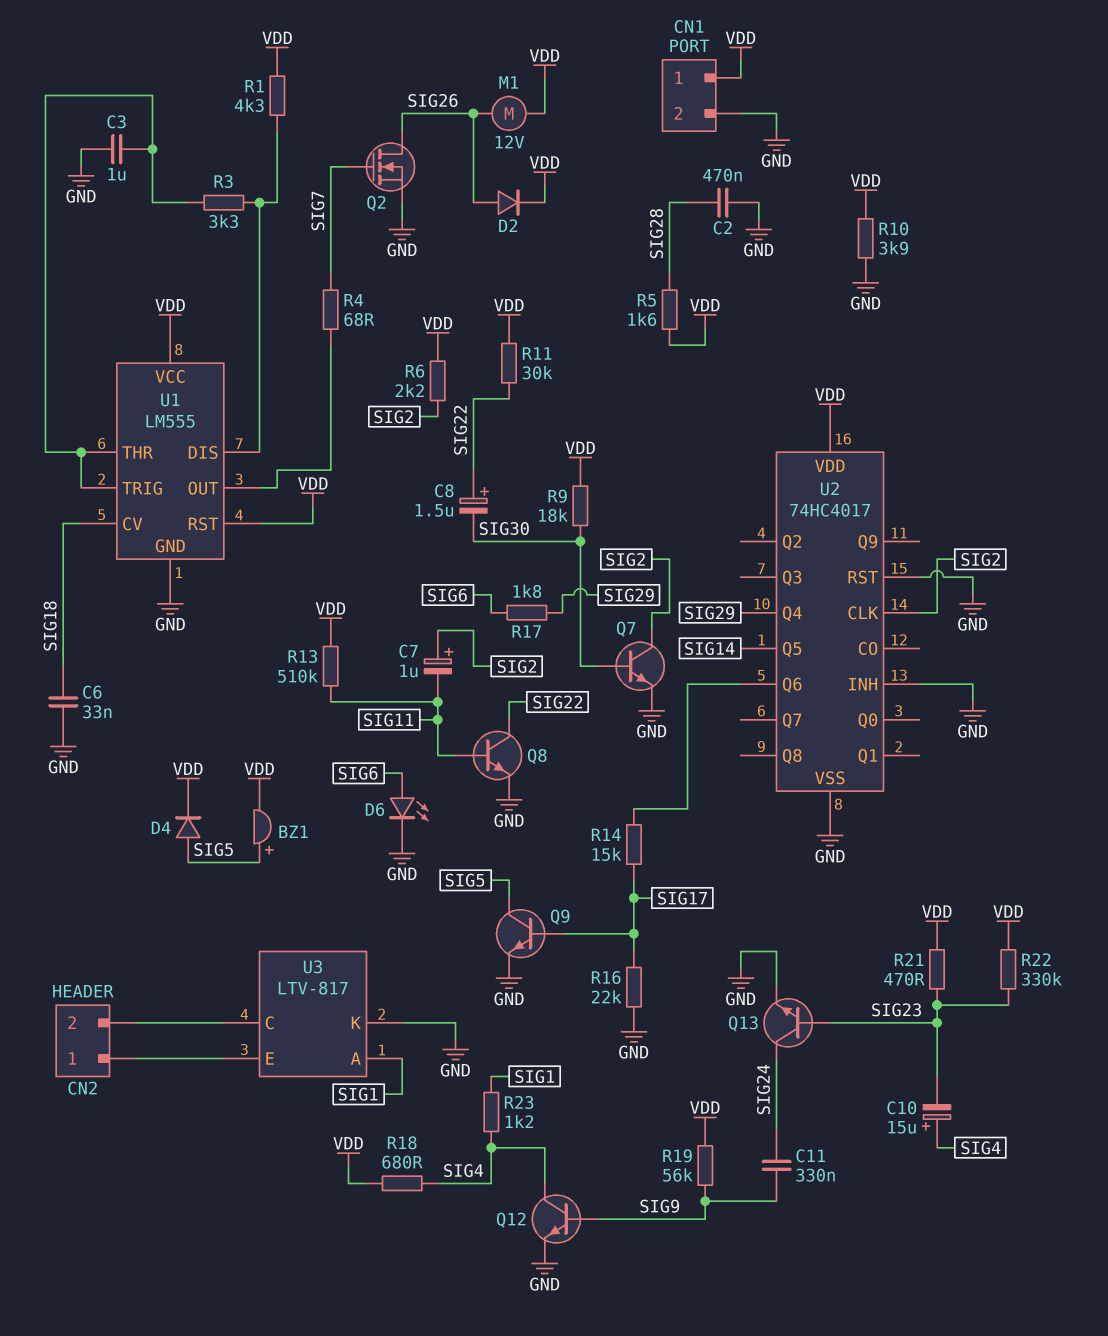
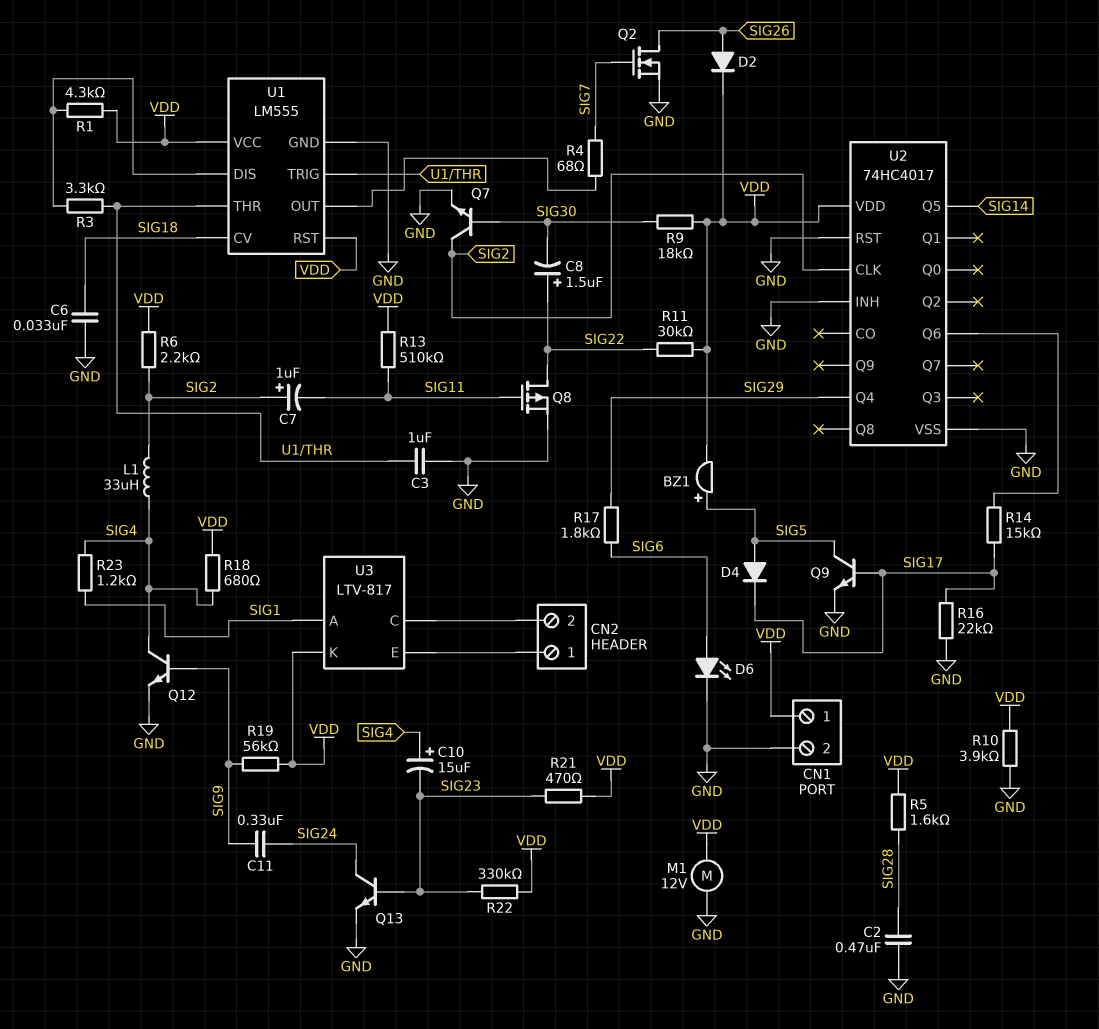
D4: diode (A SIG5, K VDD) -> diode (A SIG5, K SIG17)
L1: none -> 33uH (SIG2, SIG4)
M1: motor 12V (SIG26, VDD) -> motor 12V (GND, VDD)
Q8: NPN (B SIG11, C SIG22, E GND) -> PMOS (G SIG11, D SIG22, S GND)
U3 pin K: GND -> VDD

